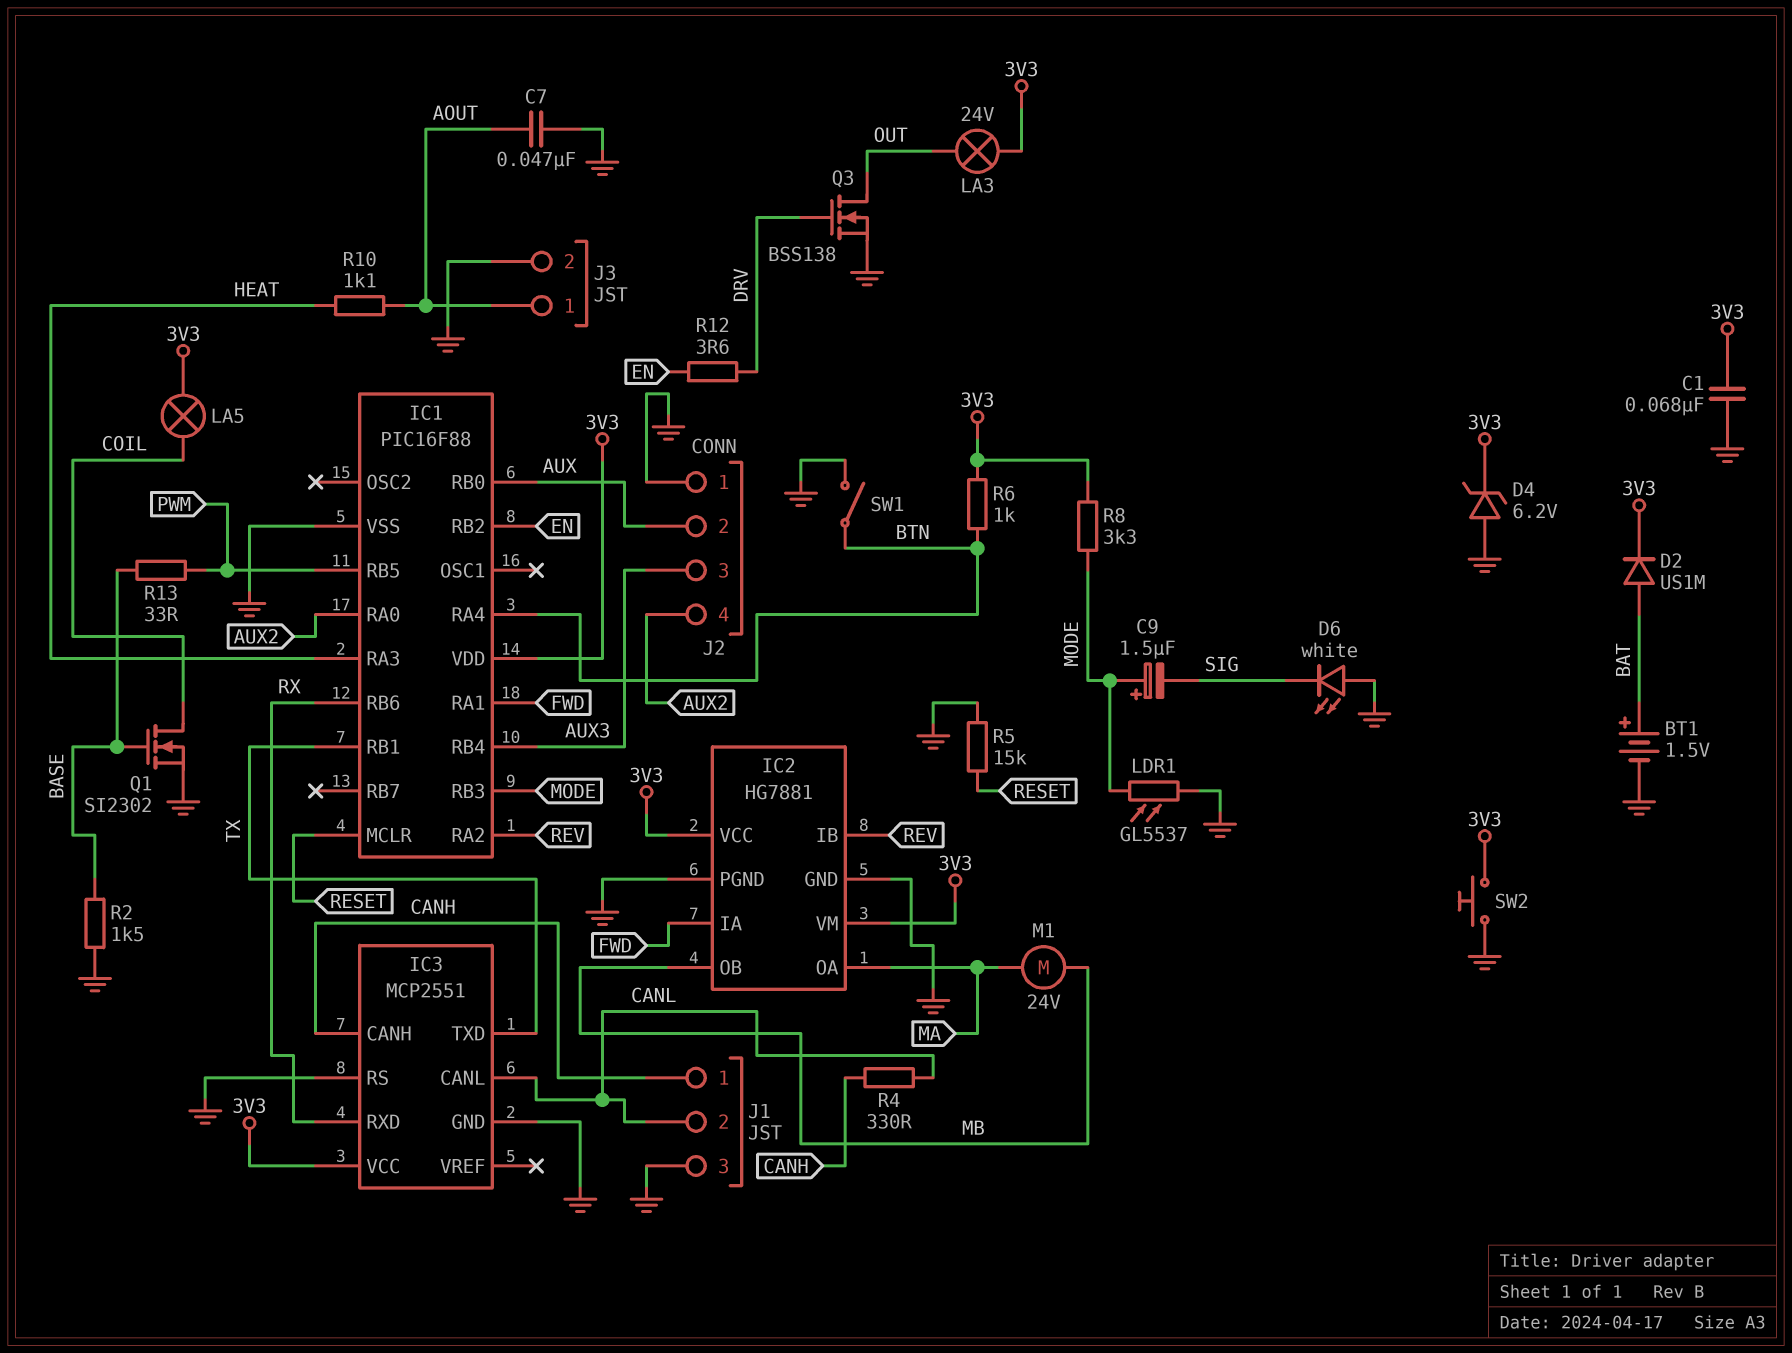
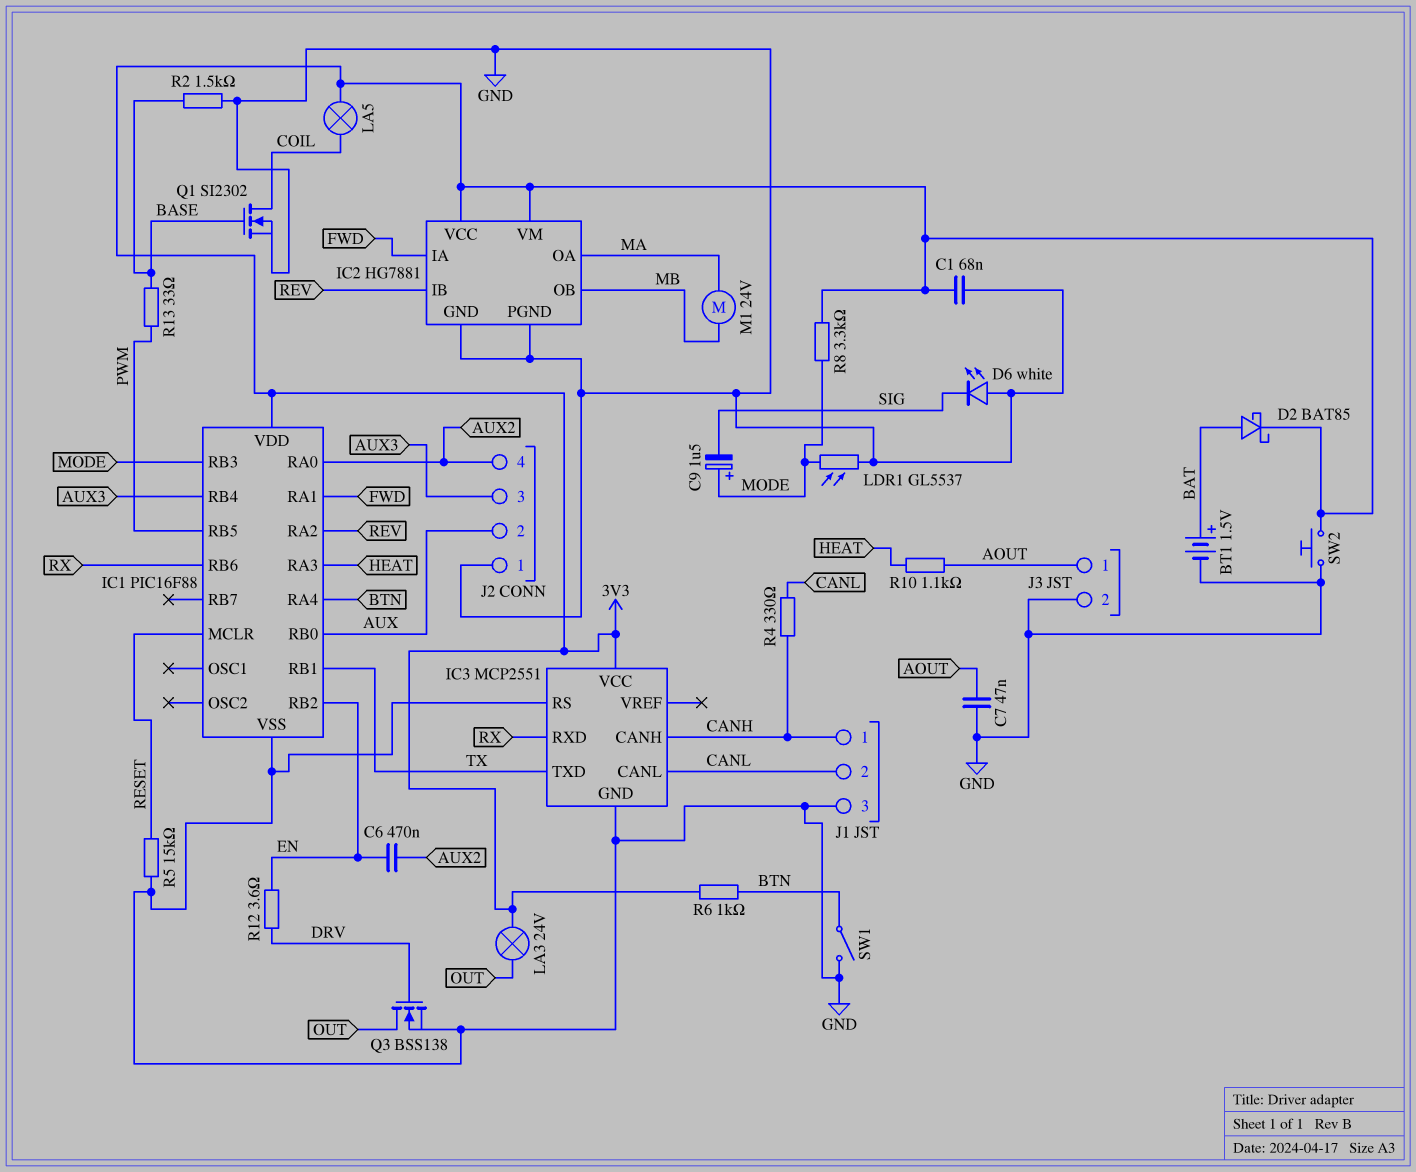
C6: none -> 470nF (AUX2, EN)
D2: diode US1M (A BAT, K 3V3) -> schottky BAT85 (A BAT, K 3V3)
D4: zener 6.2V (A GND, K 3V3) -> none

